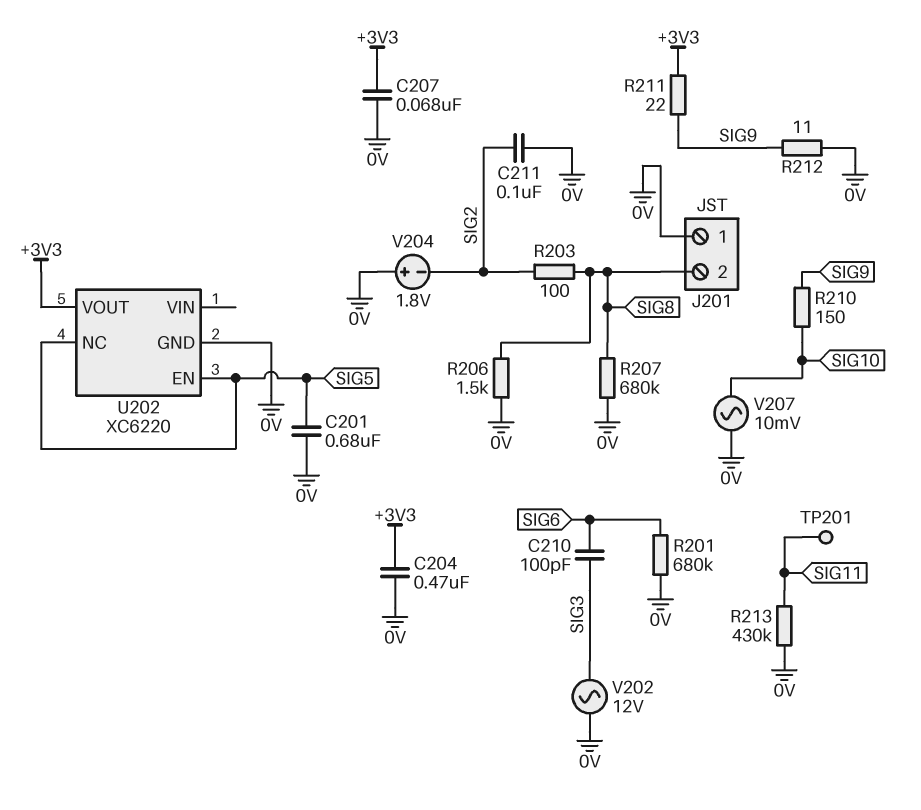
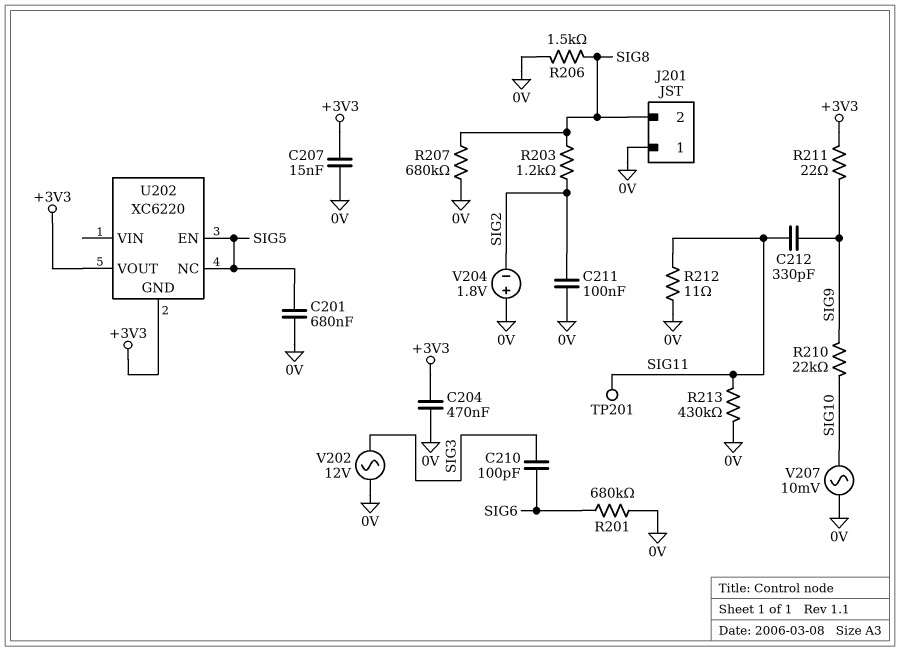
C207: 68nF (+3V3, 0V) -> 15nF (+3V3, 0V)
C212: none -> 330pF (SIG9, SIG11)
R203: 100 (SIG2, SIG8) -> 1.2k (SIG2, SIG8)
R210: 150 (SIG9, SIG10) -> 22k (SIG9, SIG10)
R212: 11 (0V, SIG9) -> 11 (0V, SIG11)
U202 pin GND: 0V -> +3V3

